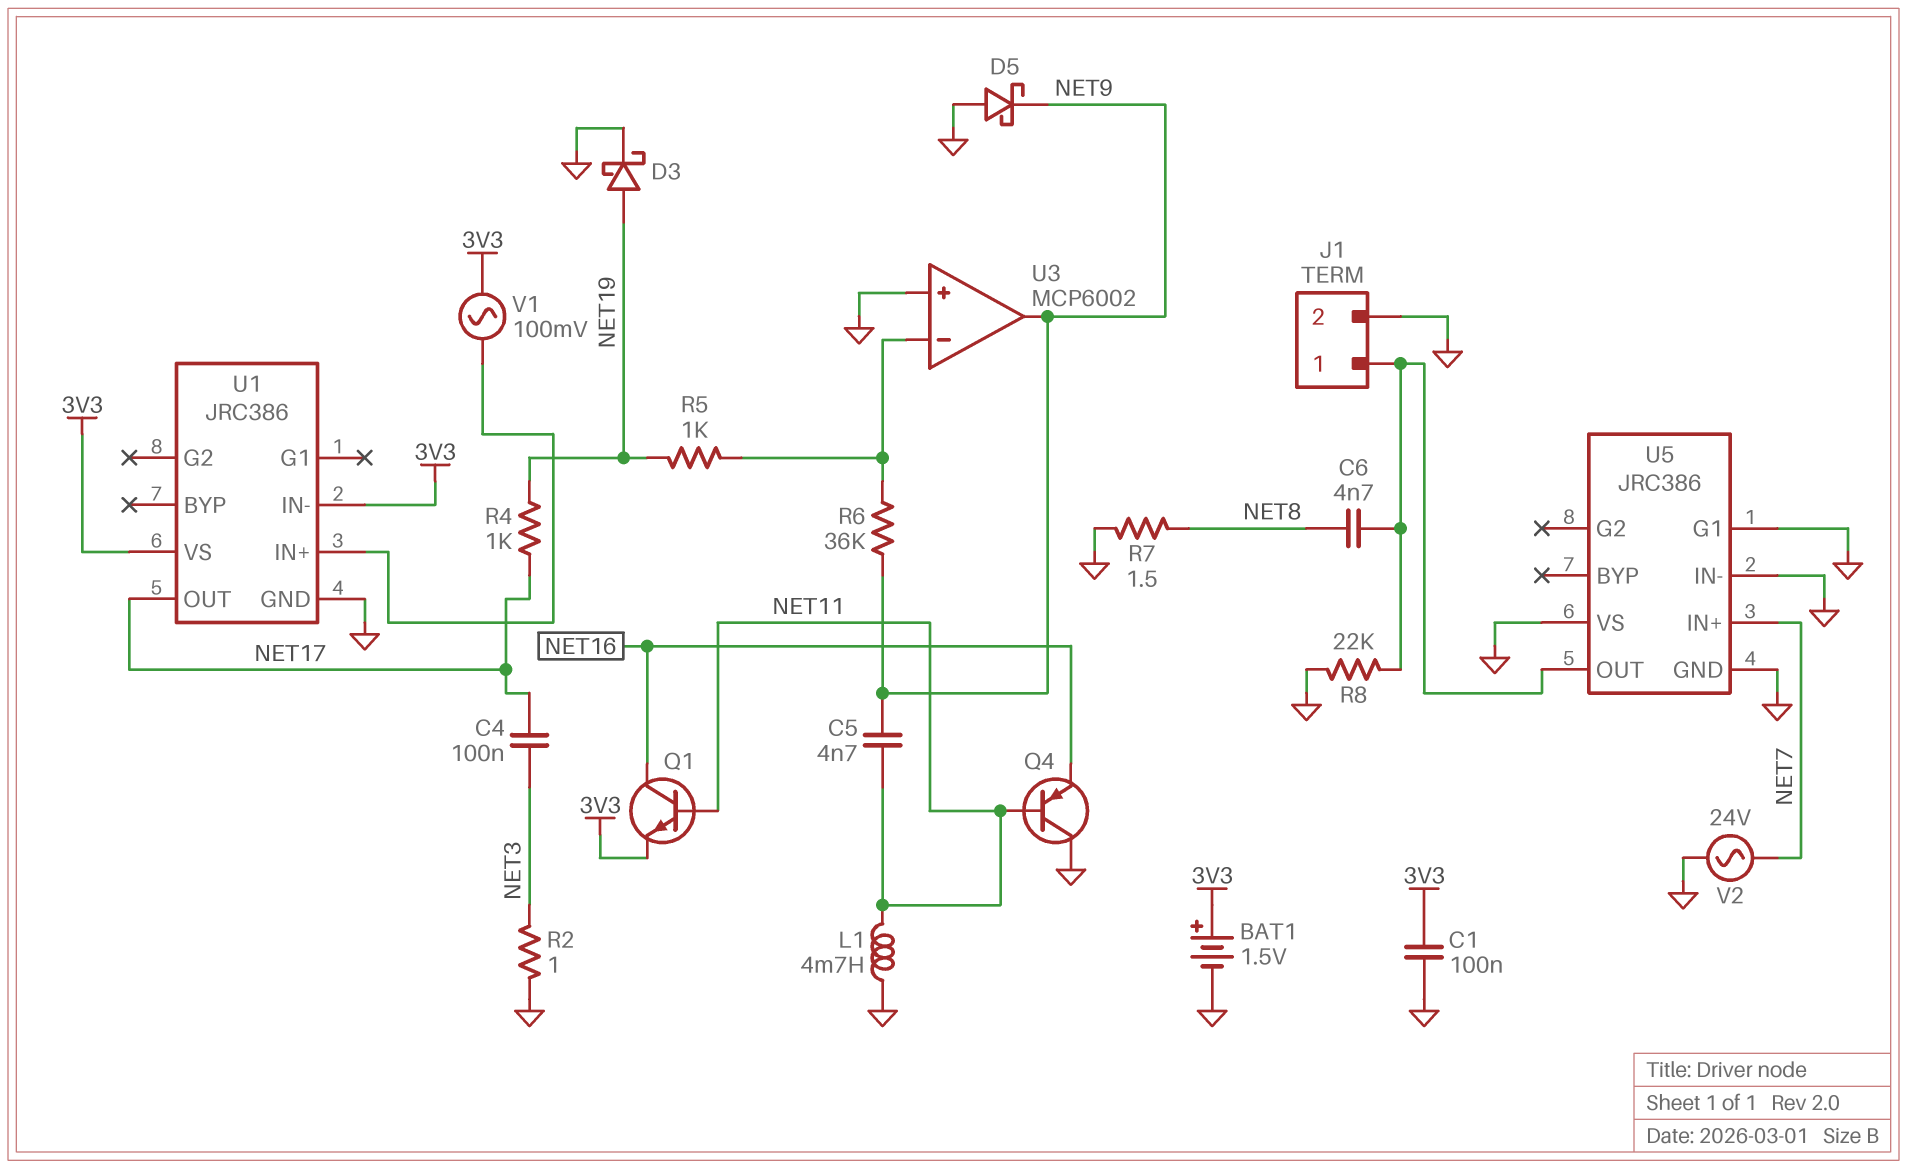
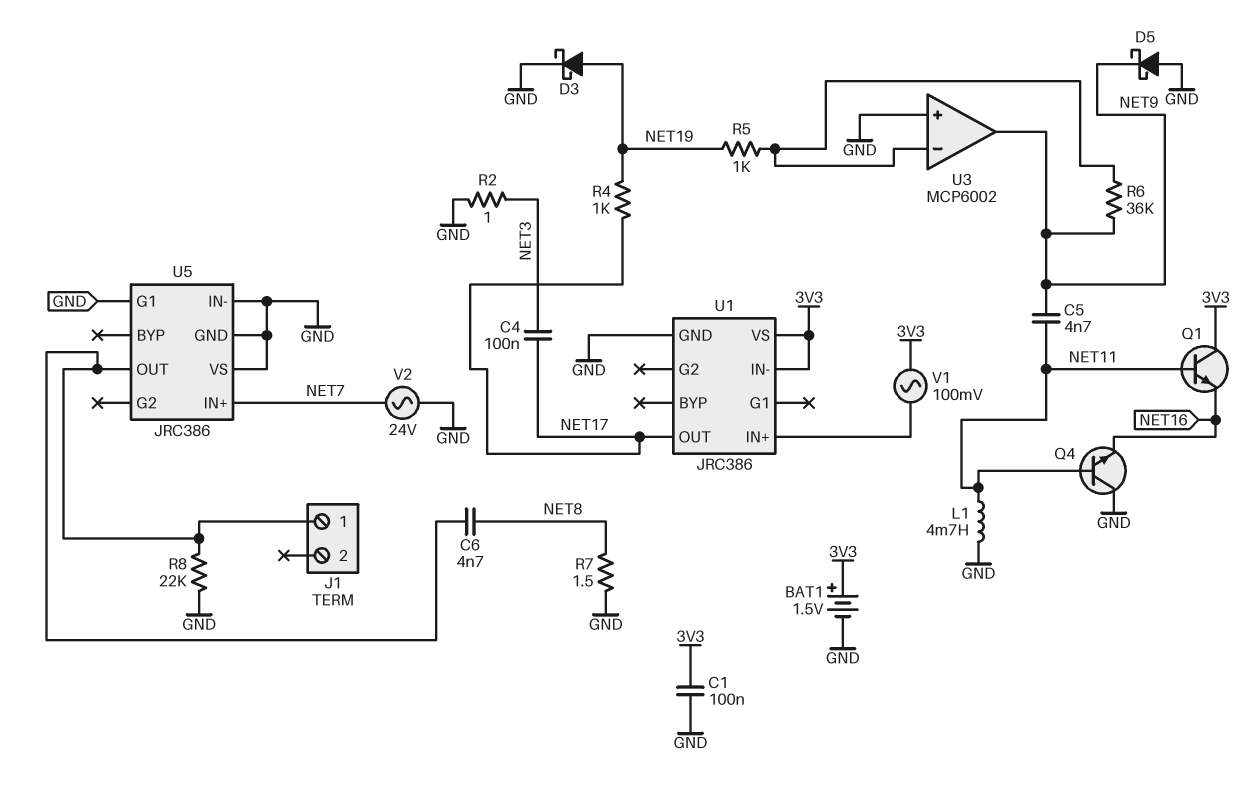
J1 pin 2: GND -> none
Q1: NPN (B NET11, C NET16, E 3V3) -> NPN (B NET11, C 3V3, E NET16)
Q4: PNP (B NET11, C GND, E NET16) -> NPN (B NET11, C GND, E NET16)

